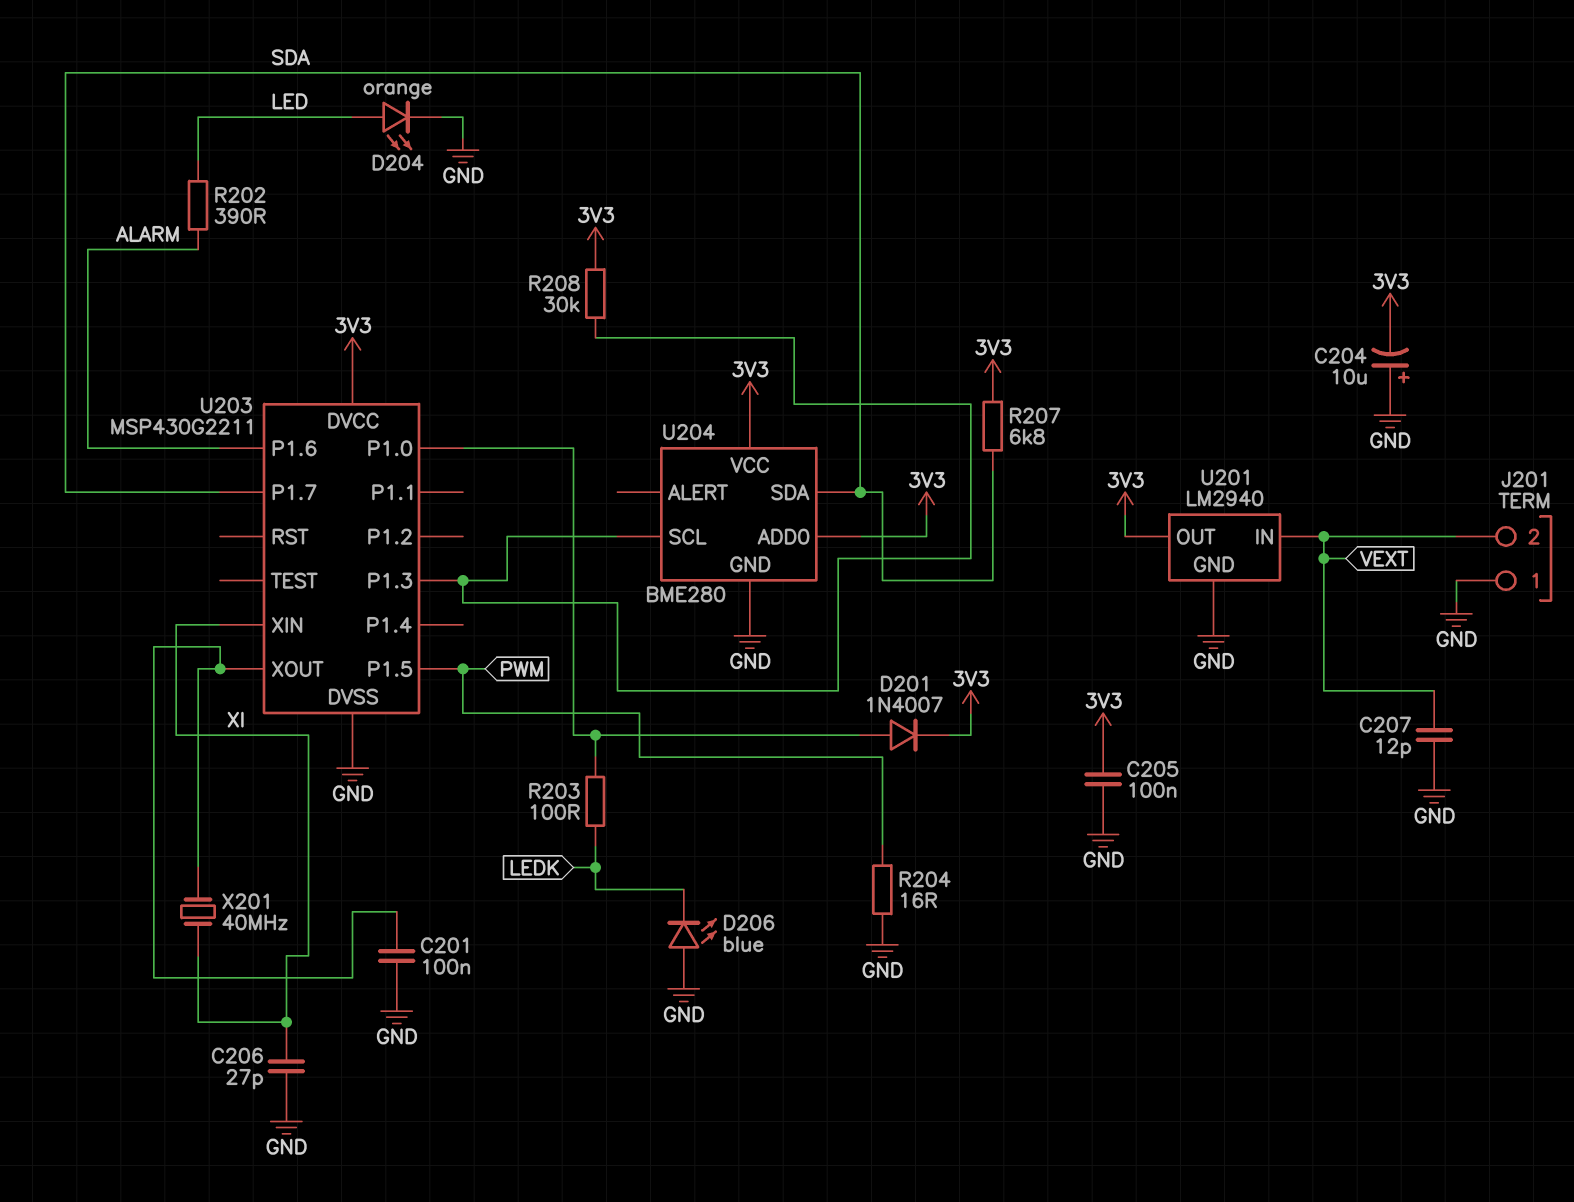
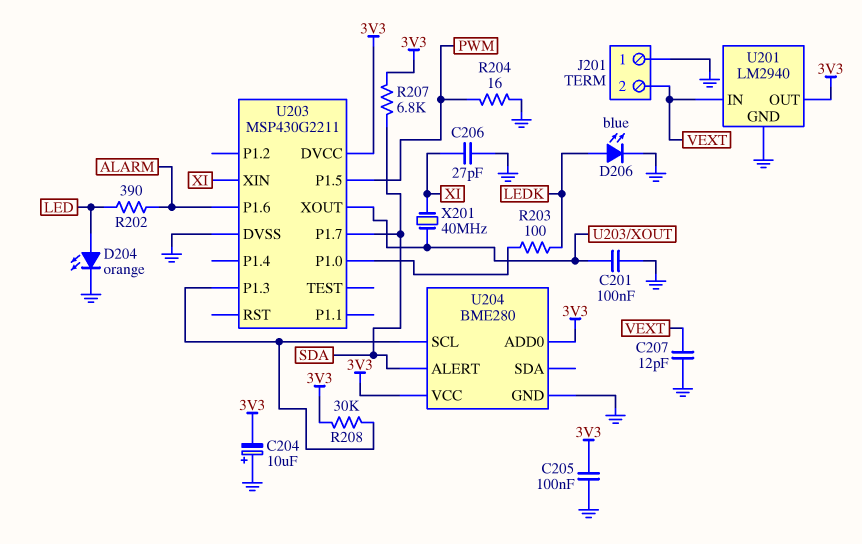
D201: diode 1N4007 (A U203/P1.0, K 3V3) -> none
D206: LED blue (A GND, K LEDK) -> LED blue (A LEDK, K GND)
U204 pin ALERT: none -> SDA
U204 pin SDA: SDA -> none

